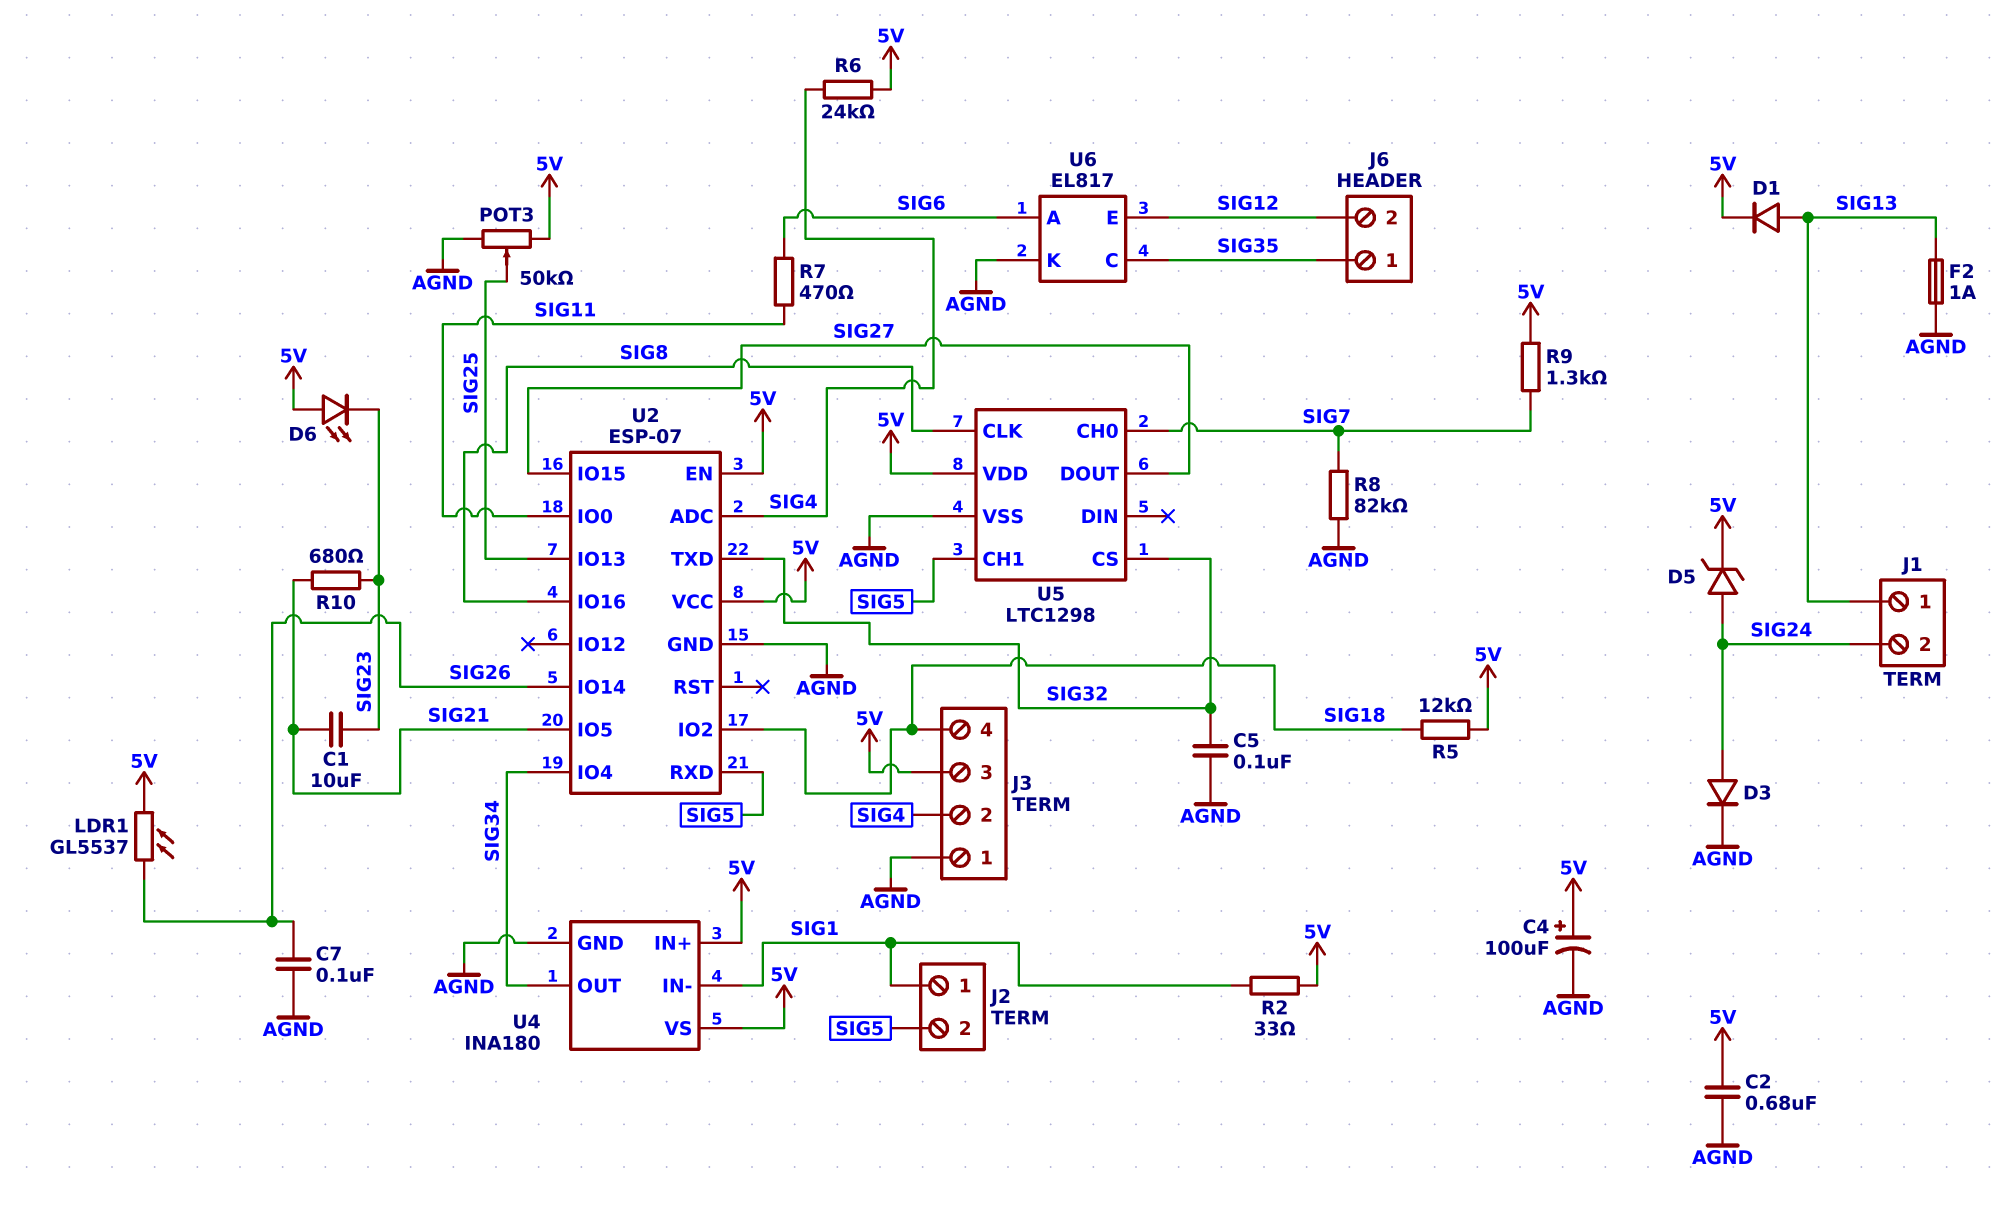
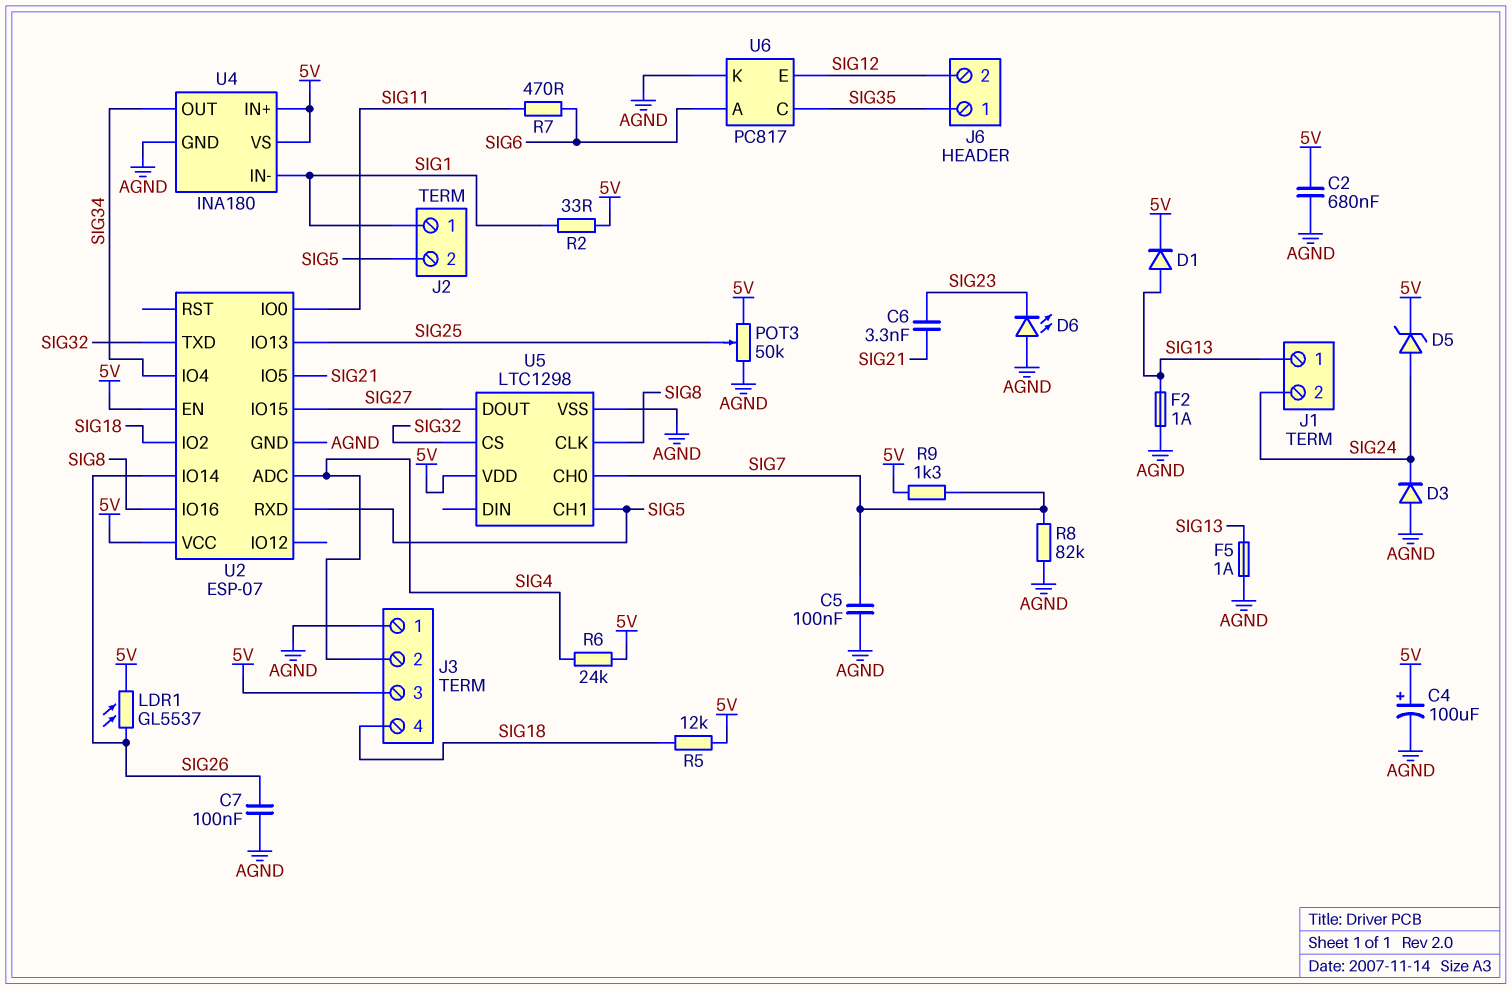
C1: 10uF (SIG21, SIG23) -> none
C5: 100nF (AGND, SIG32) -> 100nF (AGND, SIG7)
C6: none -> 3.3nF (SIG21, SIG23)
D3: diode (A SIG24, K AGND) -> diode (A AGND, K SIG24)
D6: LED (A 5V, K SIG23) -> LED (A AGND, K SIG23)
F5: none -> 1A (AGND, SIG13)
R10: 680 (SIG21, SIG23) -> none
U6: EL817 -> PC817

